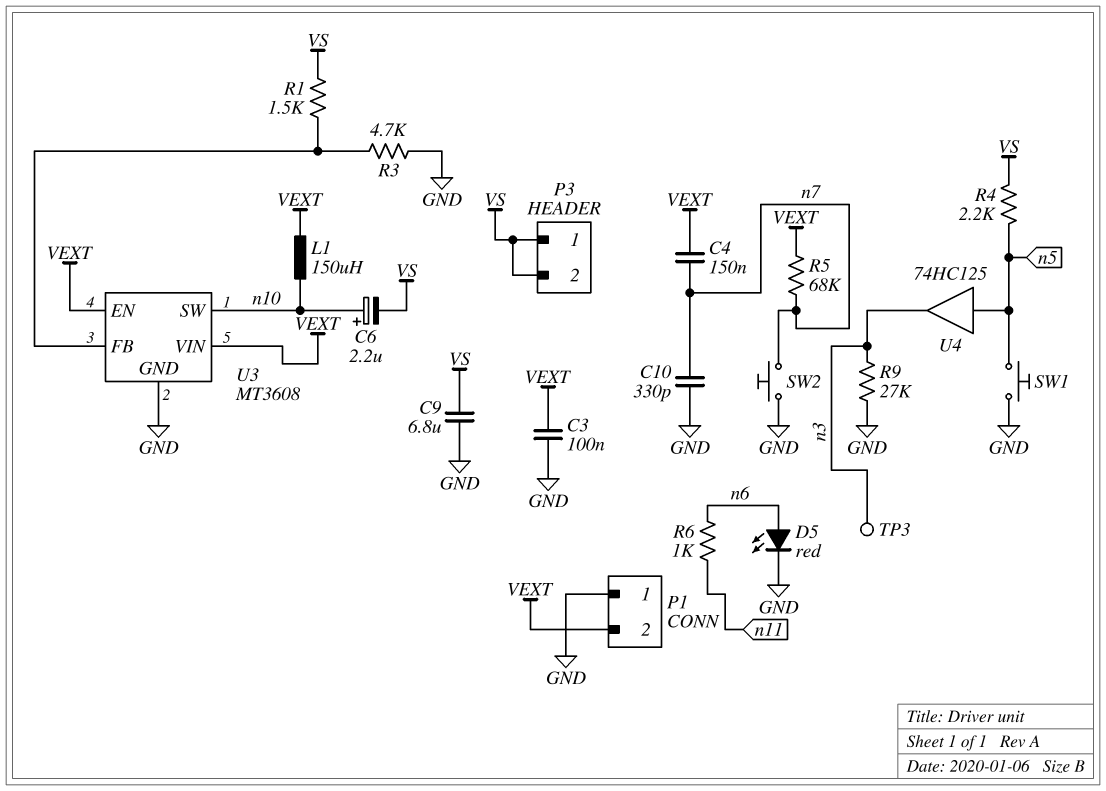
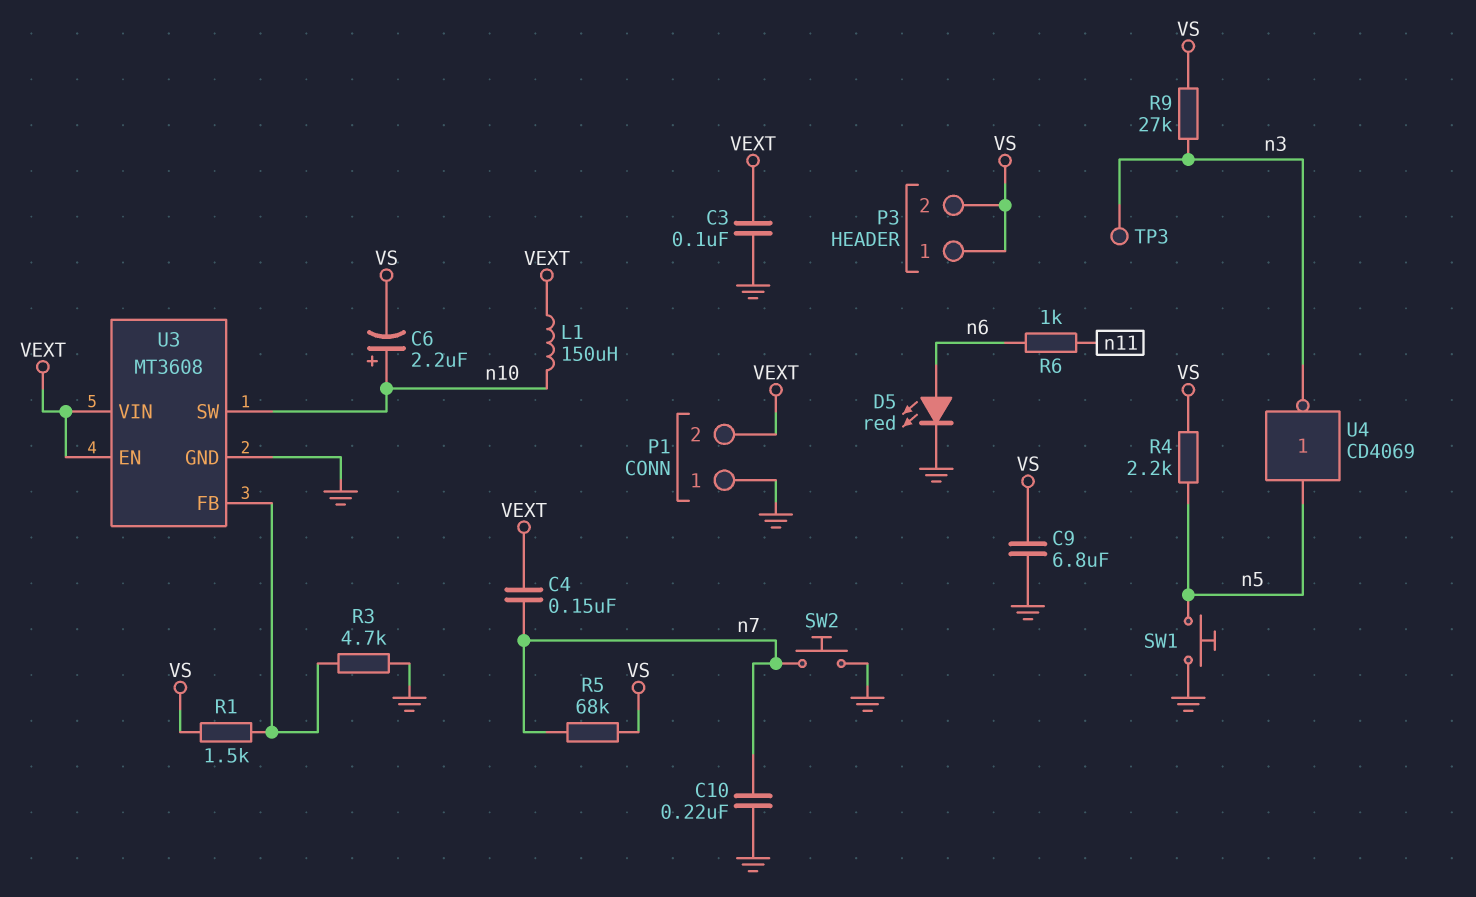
C10: 330pF (GND, n7) -> 220nF (GND, n7)
R5: 68k (VEXT, n7) -> 68k (VS, n7)
R9: 27k (GND, n3) -> 27k (VS, n3)
U4: buffer 74HC125 (in n5, out n3) -> NOT CD4069 (in n5, out n3)

